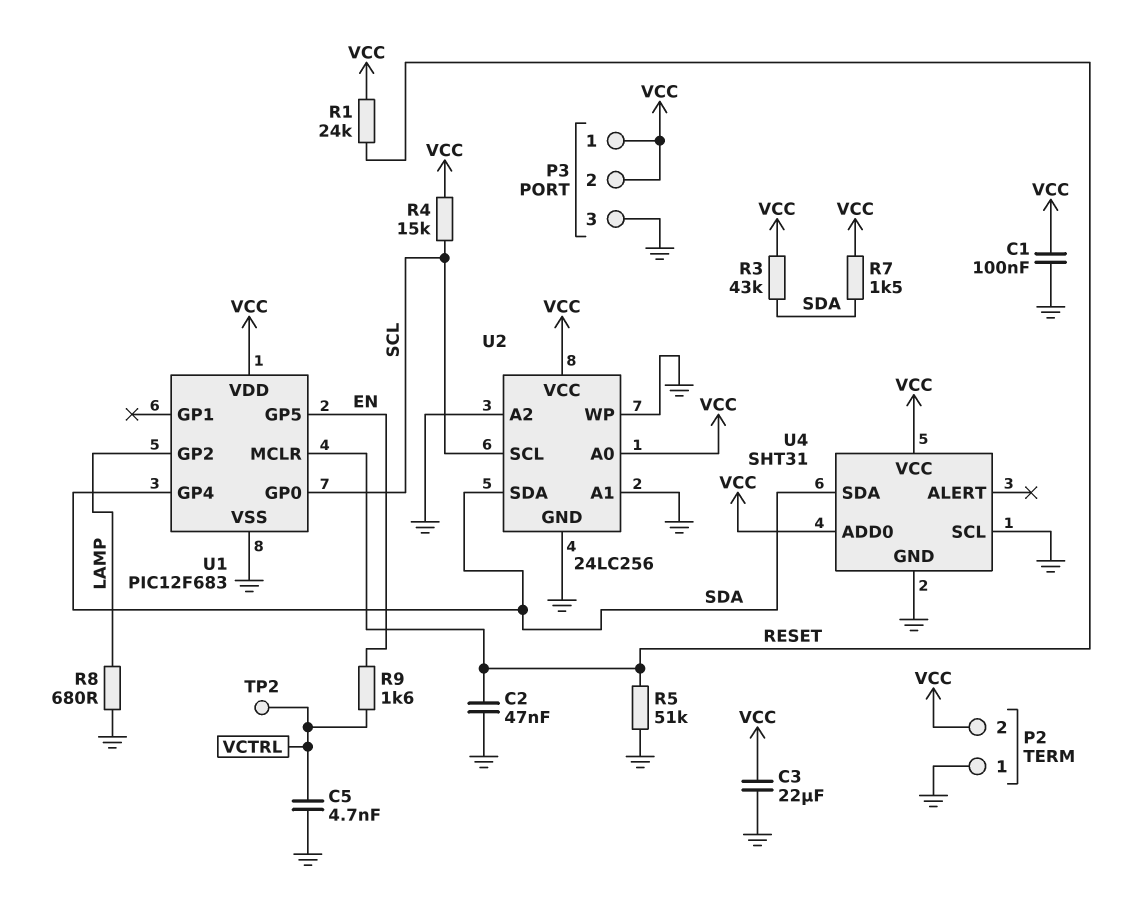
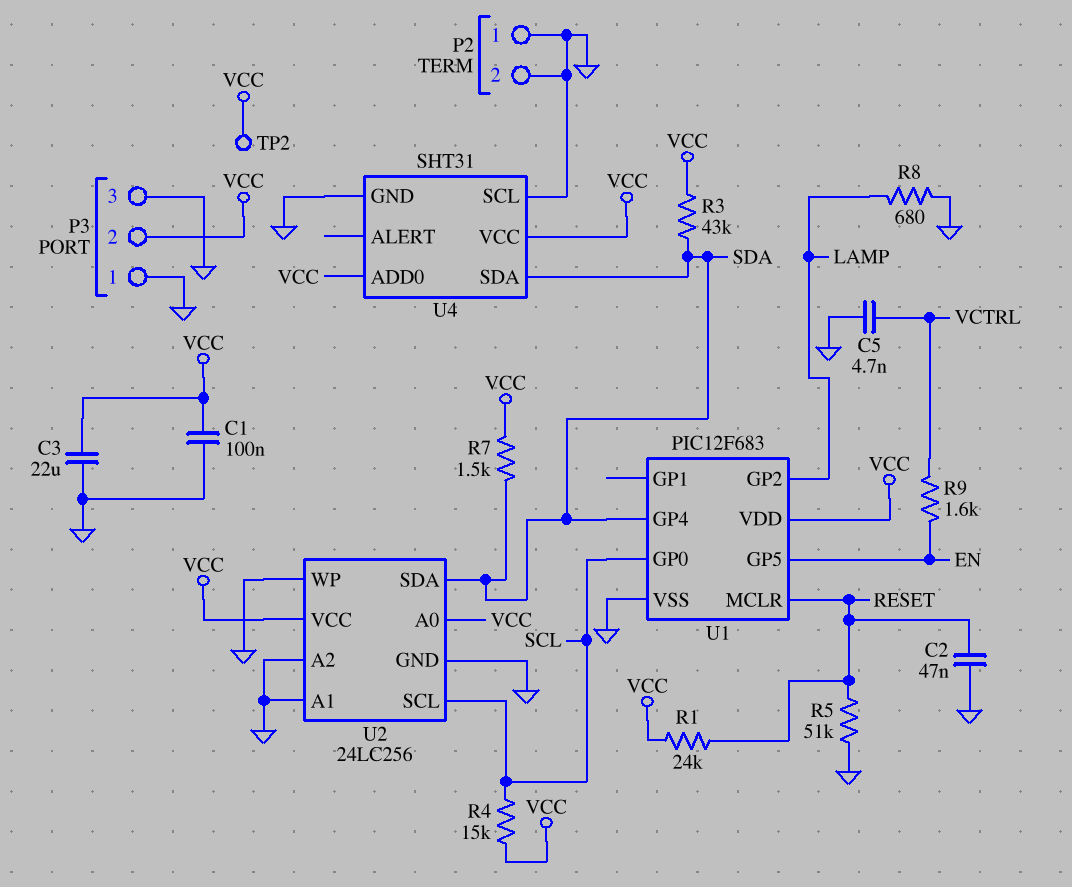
P2 pin 2: VCC -> GND
P3 pin 1: VCC -> GND
TP2: test point (VCTRL) -> test point (VCC)

